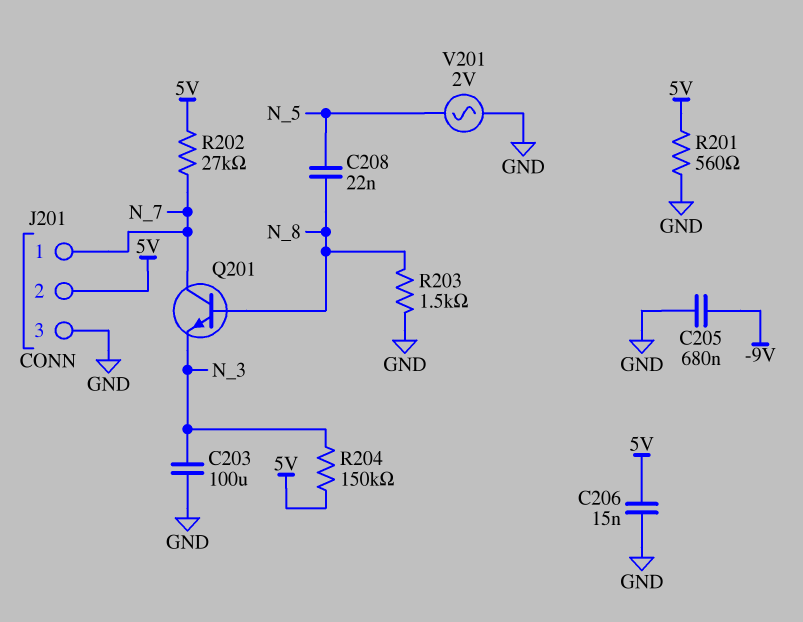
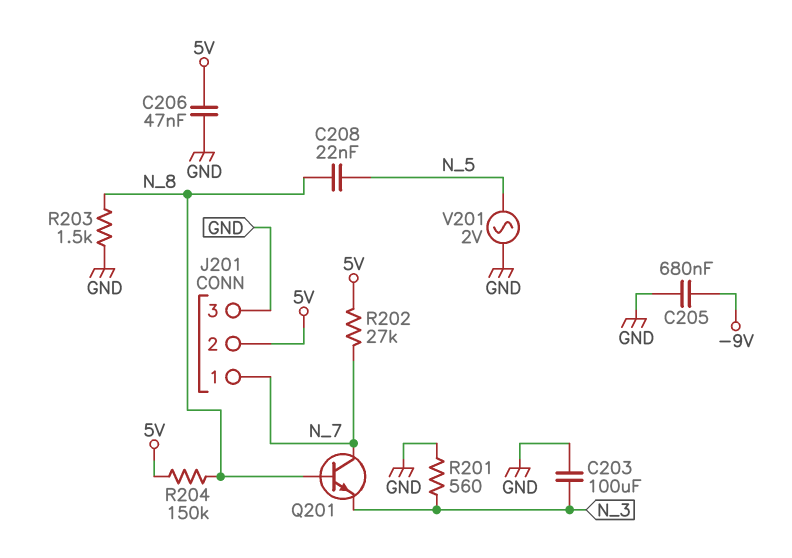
C206: 15nF (5V, GND) -> 47nF (5V, GND)
R201: 560 (5V, GND) -> 560 (GND, N_3)
R204: 150k (5V, N_3) -> 150k (5V, N_8)

